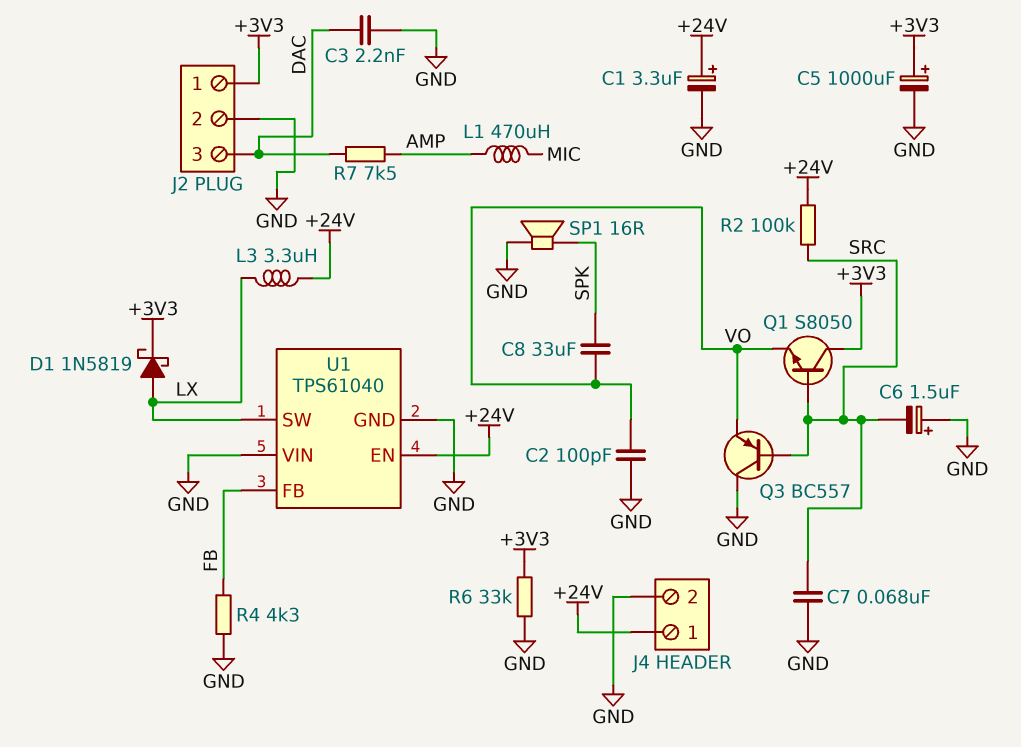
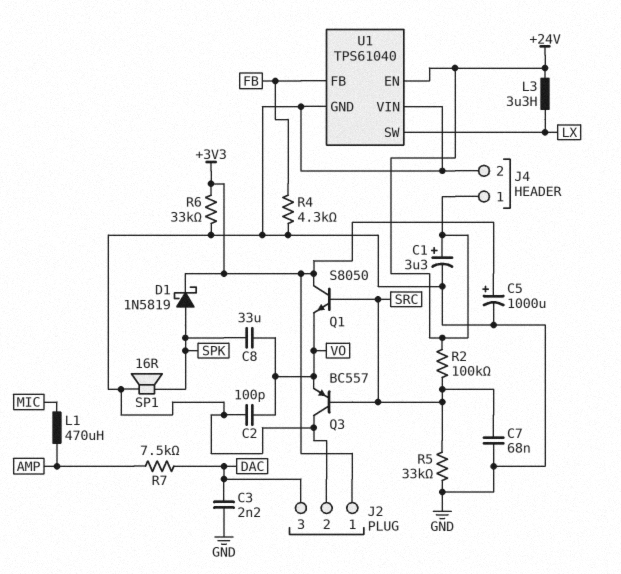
C6: 1.5uF (plus GND, minus SRC) -> none
D1: schottky 1N5819 (A LX, K +3V3) -> schottky 1N5819 (A SPK, K +3V3)
R5: none -> 33k (GND, SRC)

